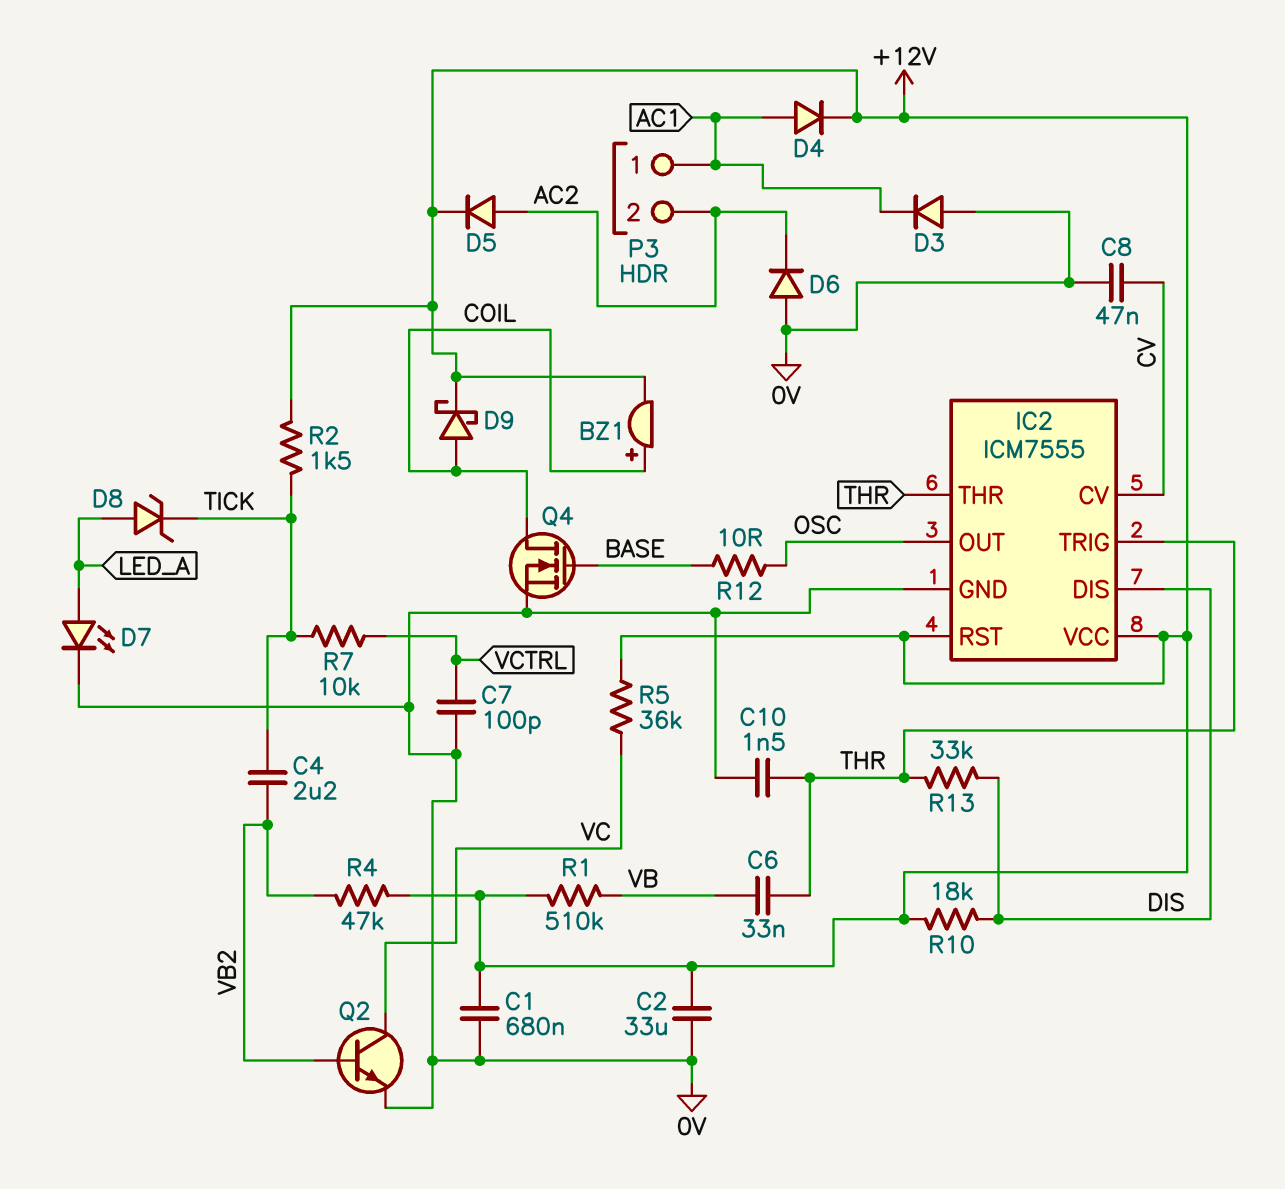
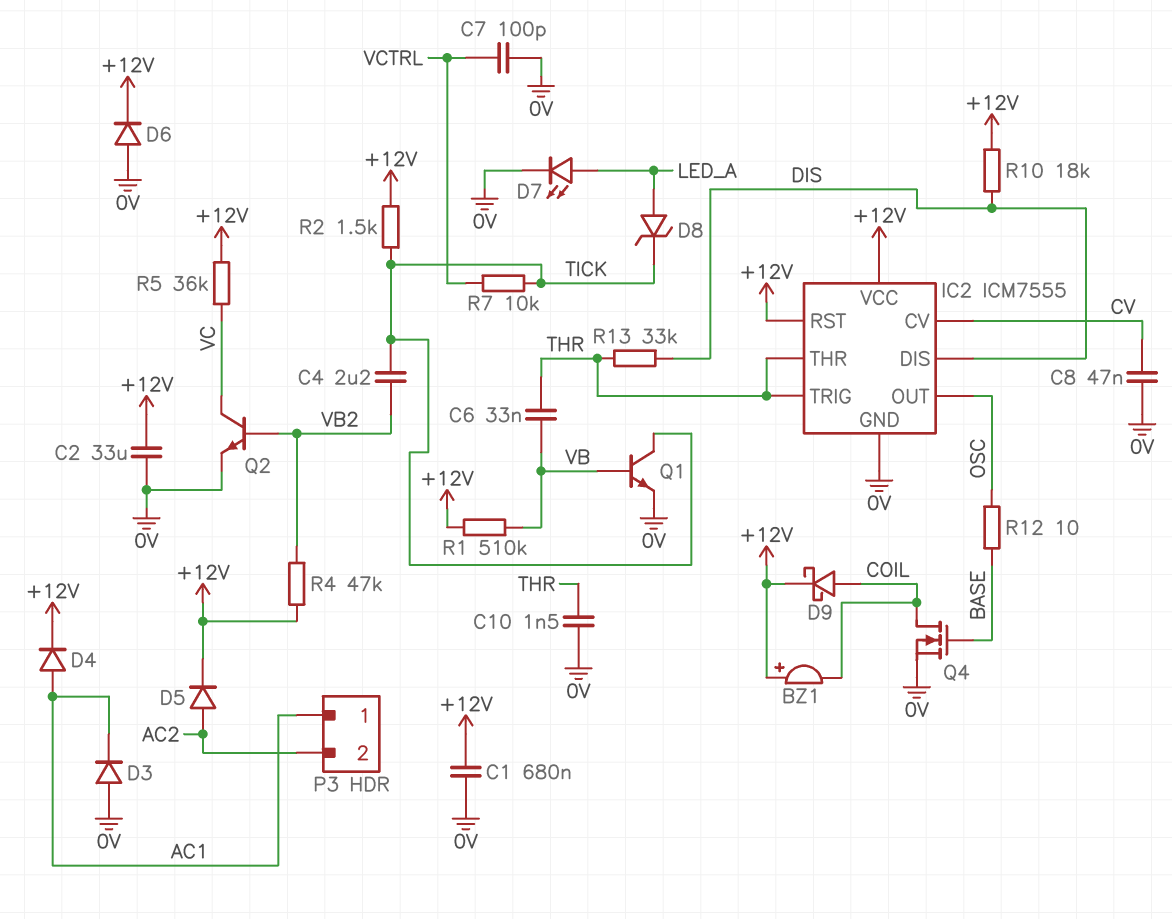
BZ1: buzzer (plus COIL, minus +12V) -> buzzer (plus +12V, minus COIL)
D6: diode (A 0V, K AC2) -> diode (A 0V, K +12V)
Q1: none -> NPN (B VB, C TICK, E 0V)

